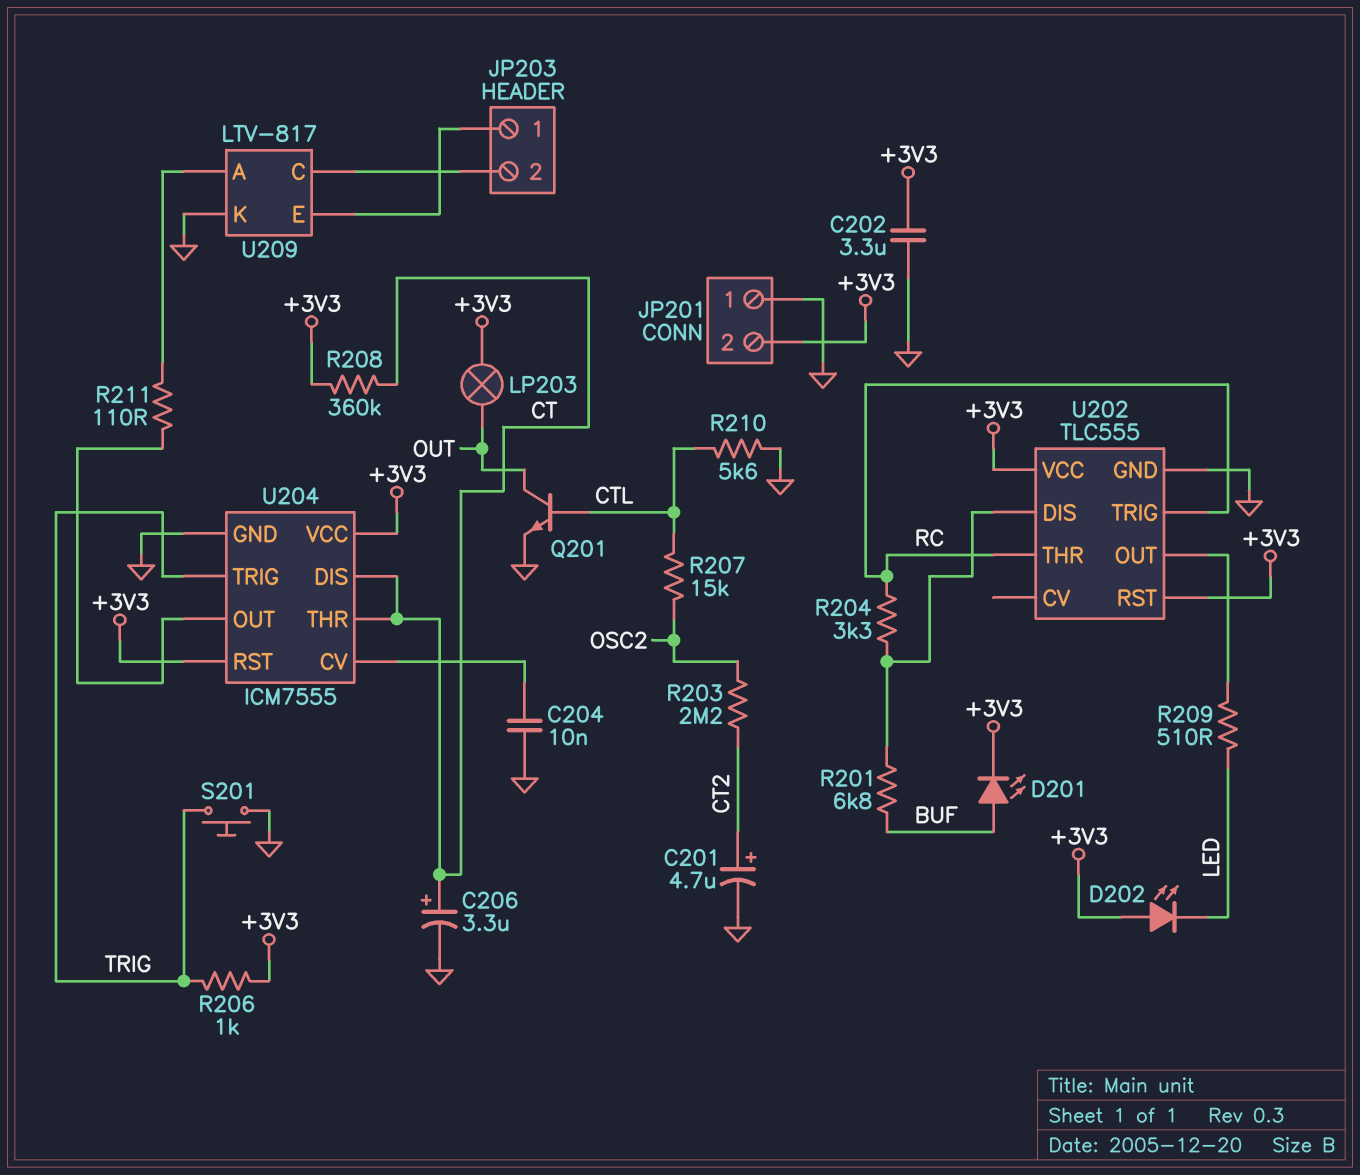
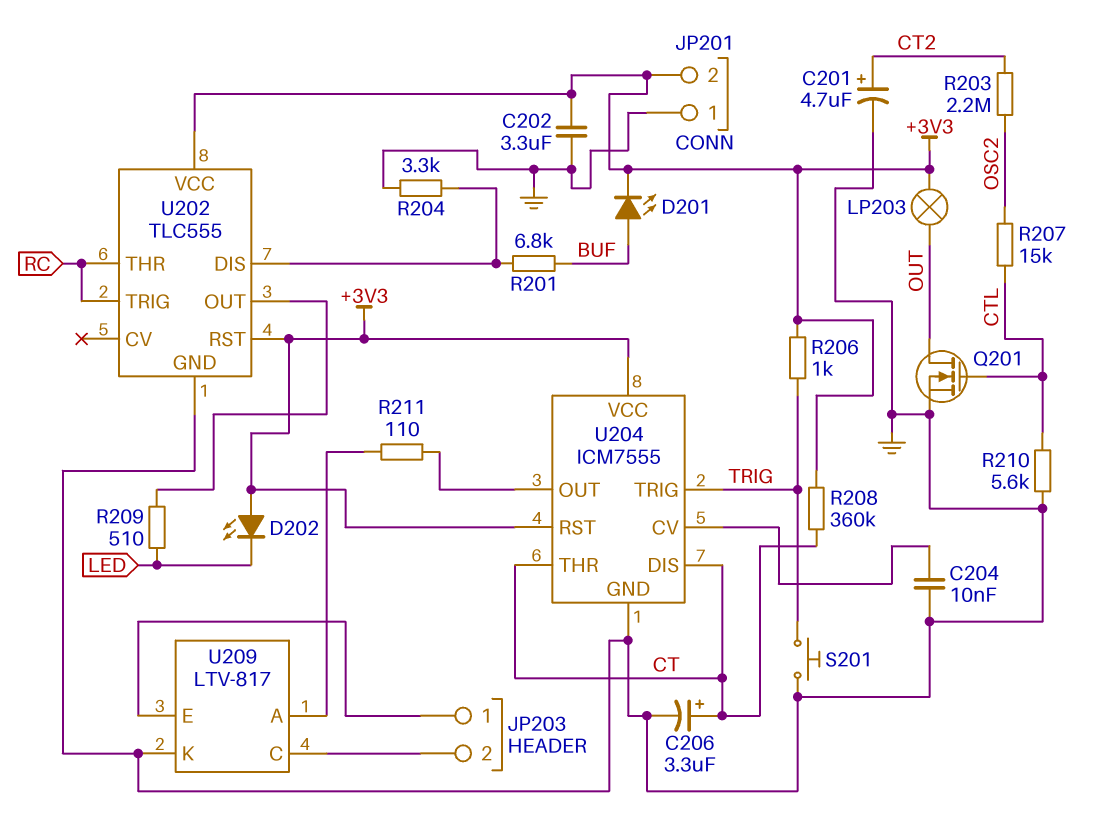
Q201: NPN (B CTL, C OUT, E GND) -> NMOS (G CTL, D OUT, S GND)
R204: 3.3k (RC, U202/DIS) -> 3.3k (GND, U202/DIS)

